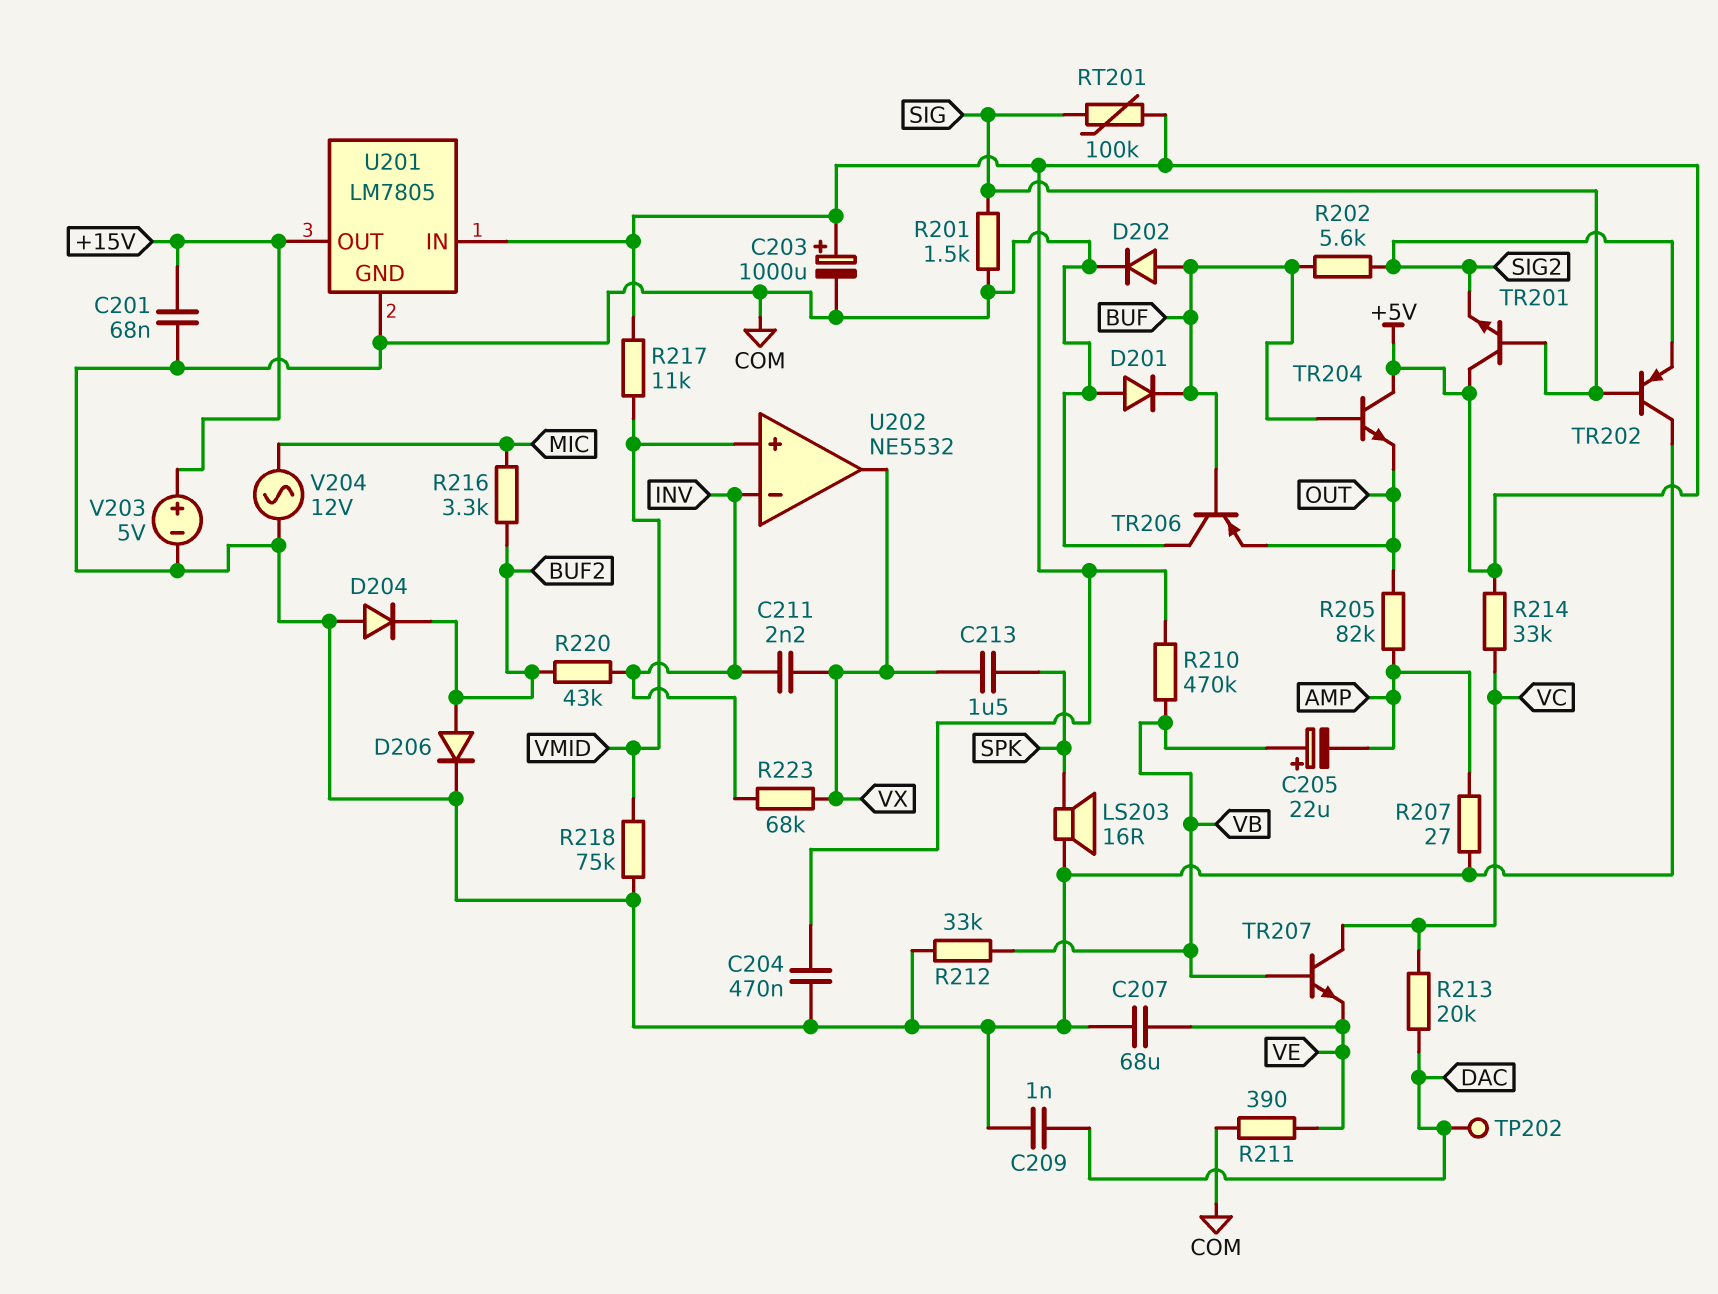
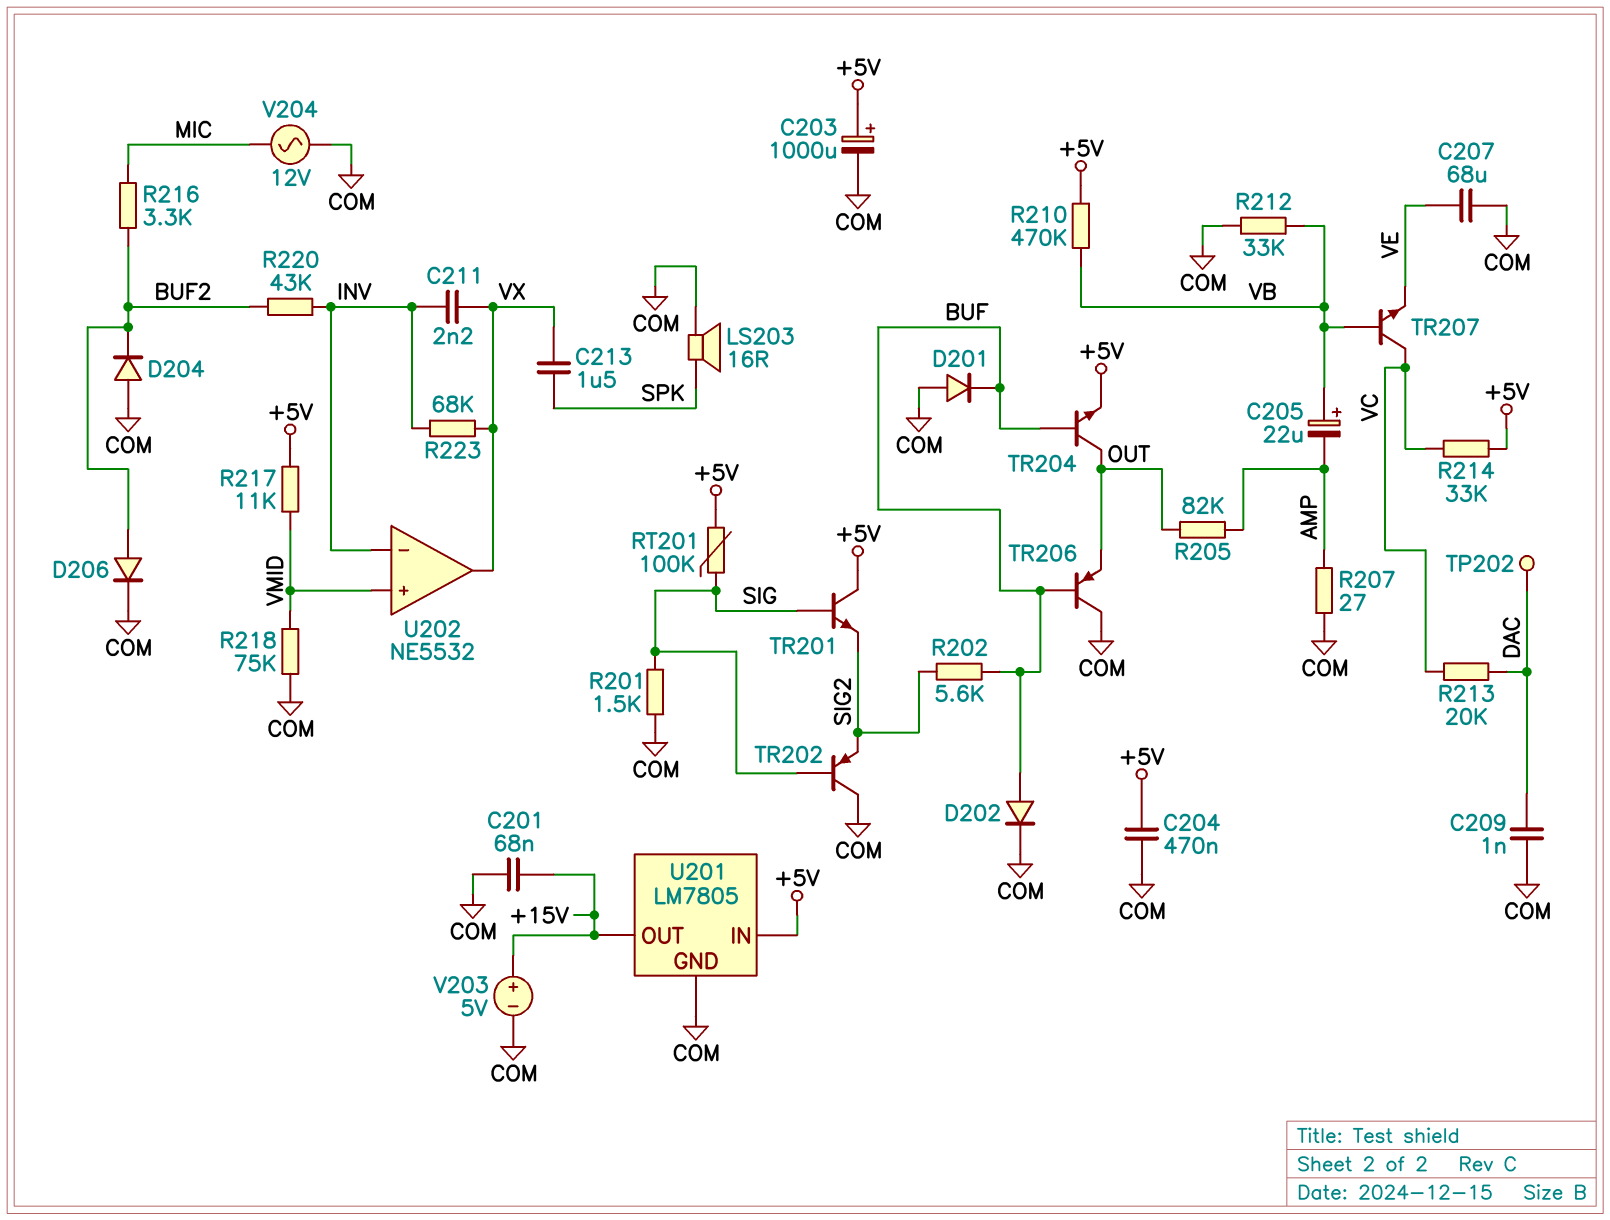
R211: 390 (COM, VE) -> none
TR204: NPN (B BUF, C +5V, E OUT) -> NPN (B BUF, C OUT, E +5V)

